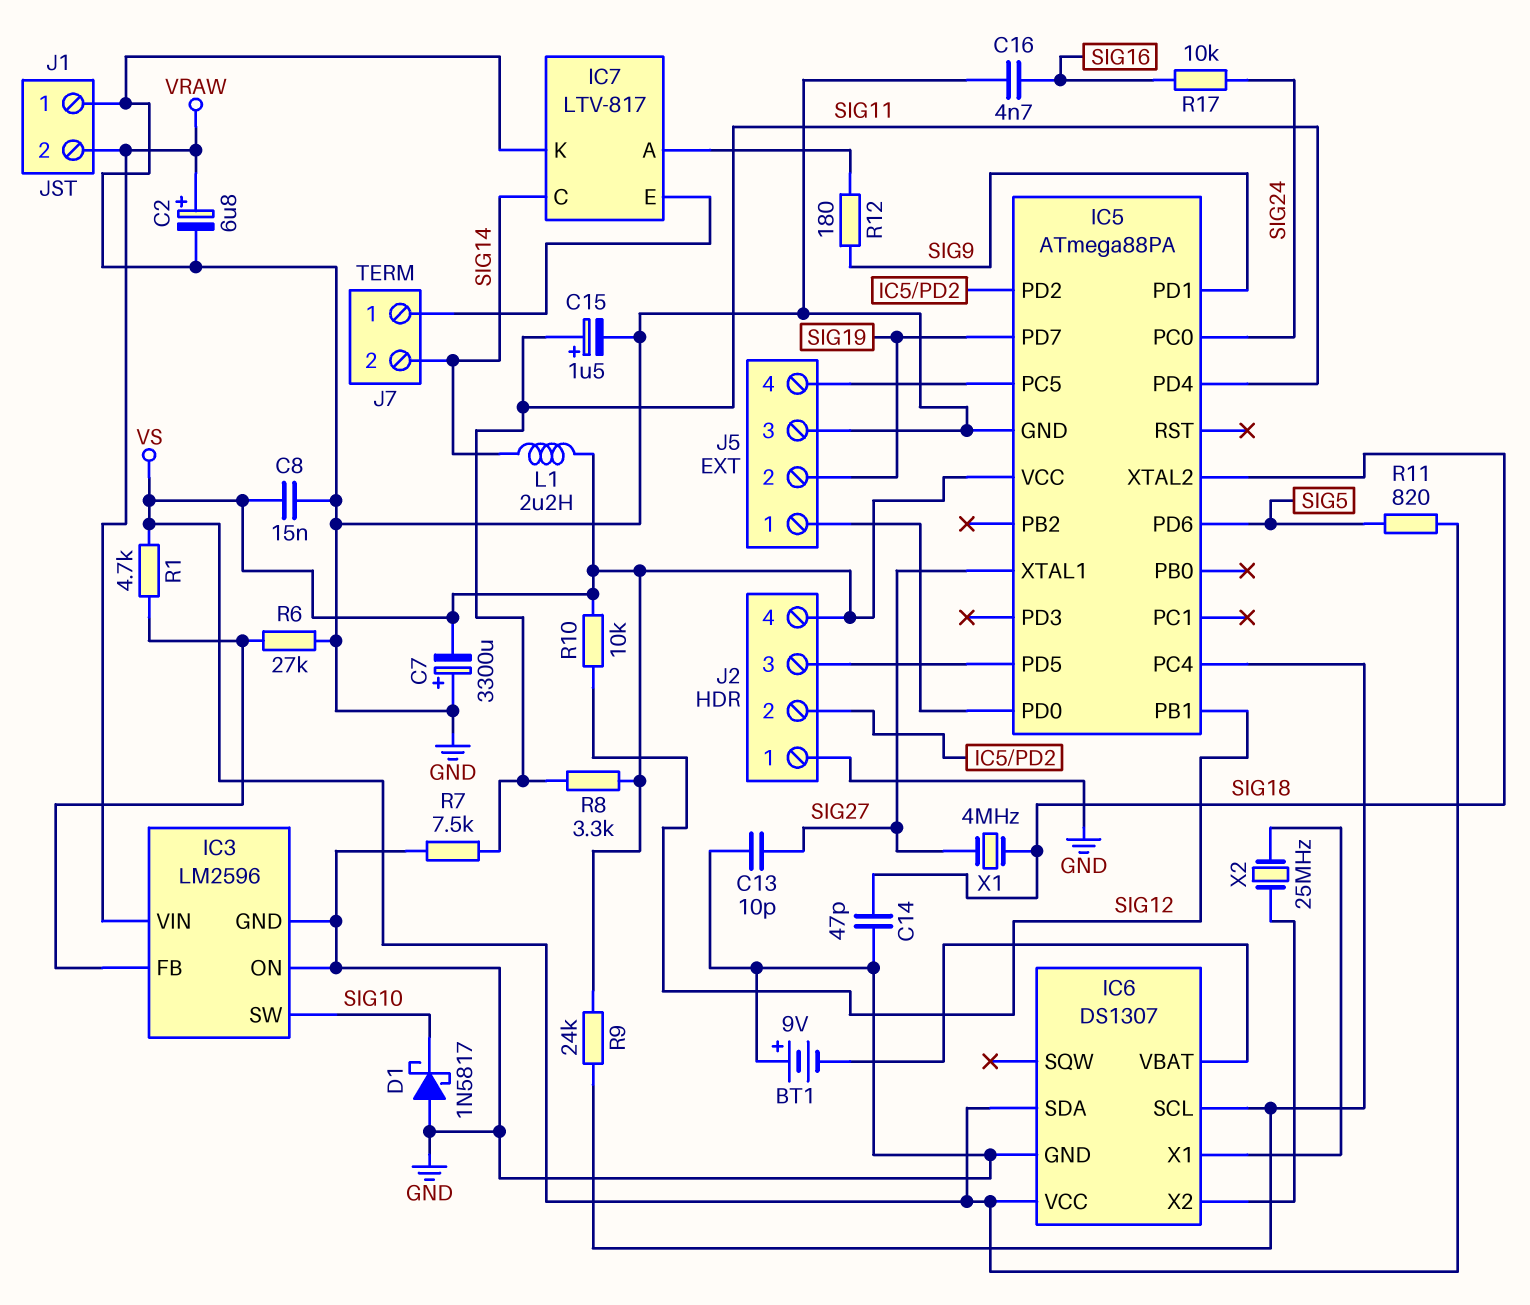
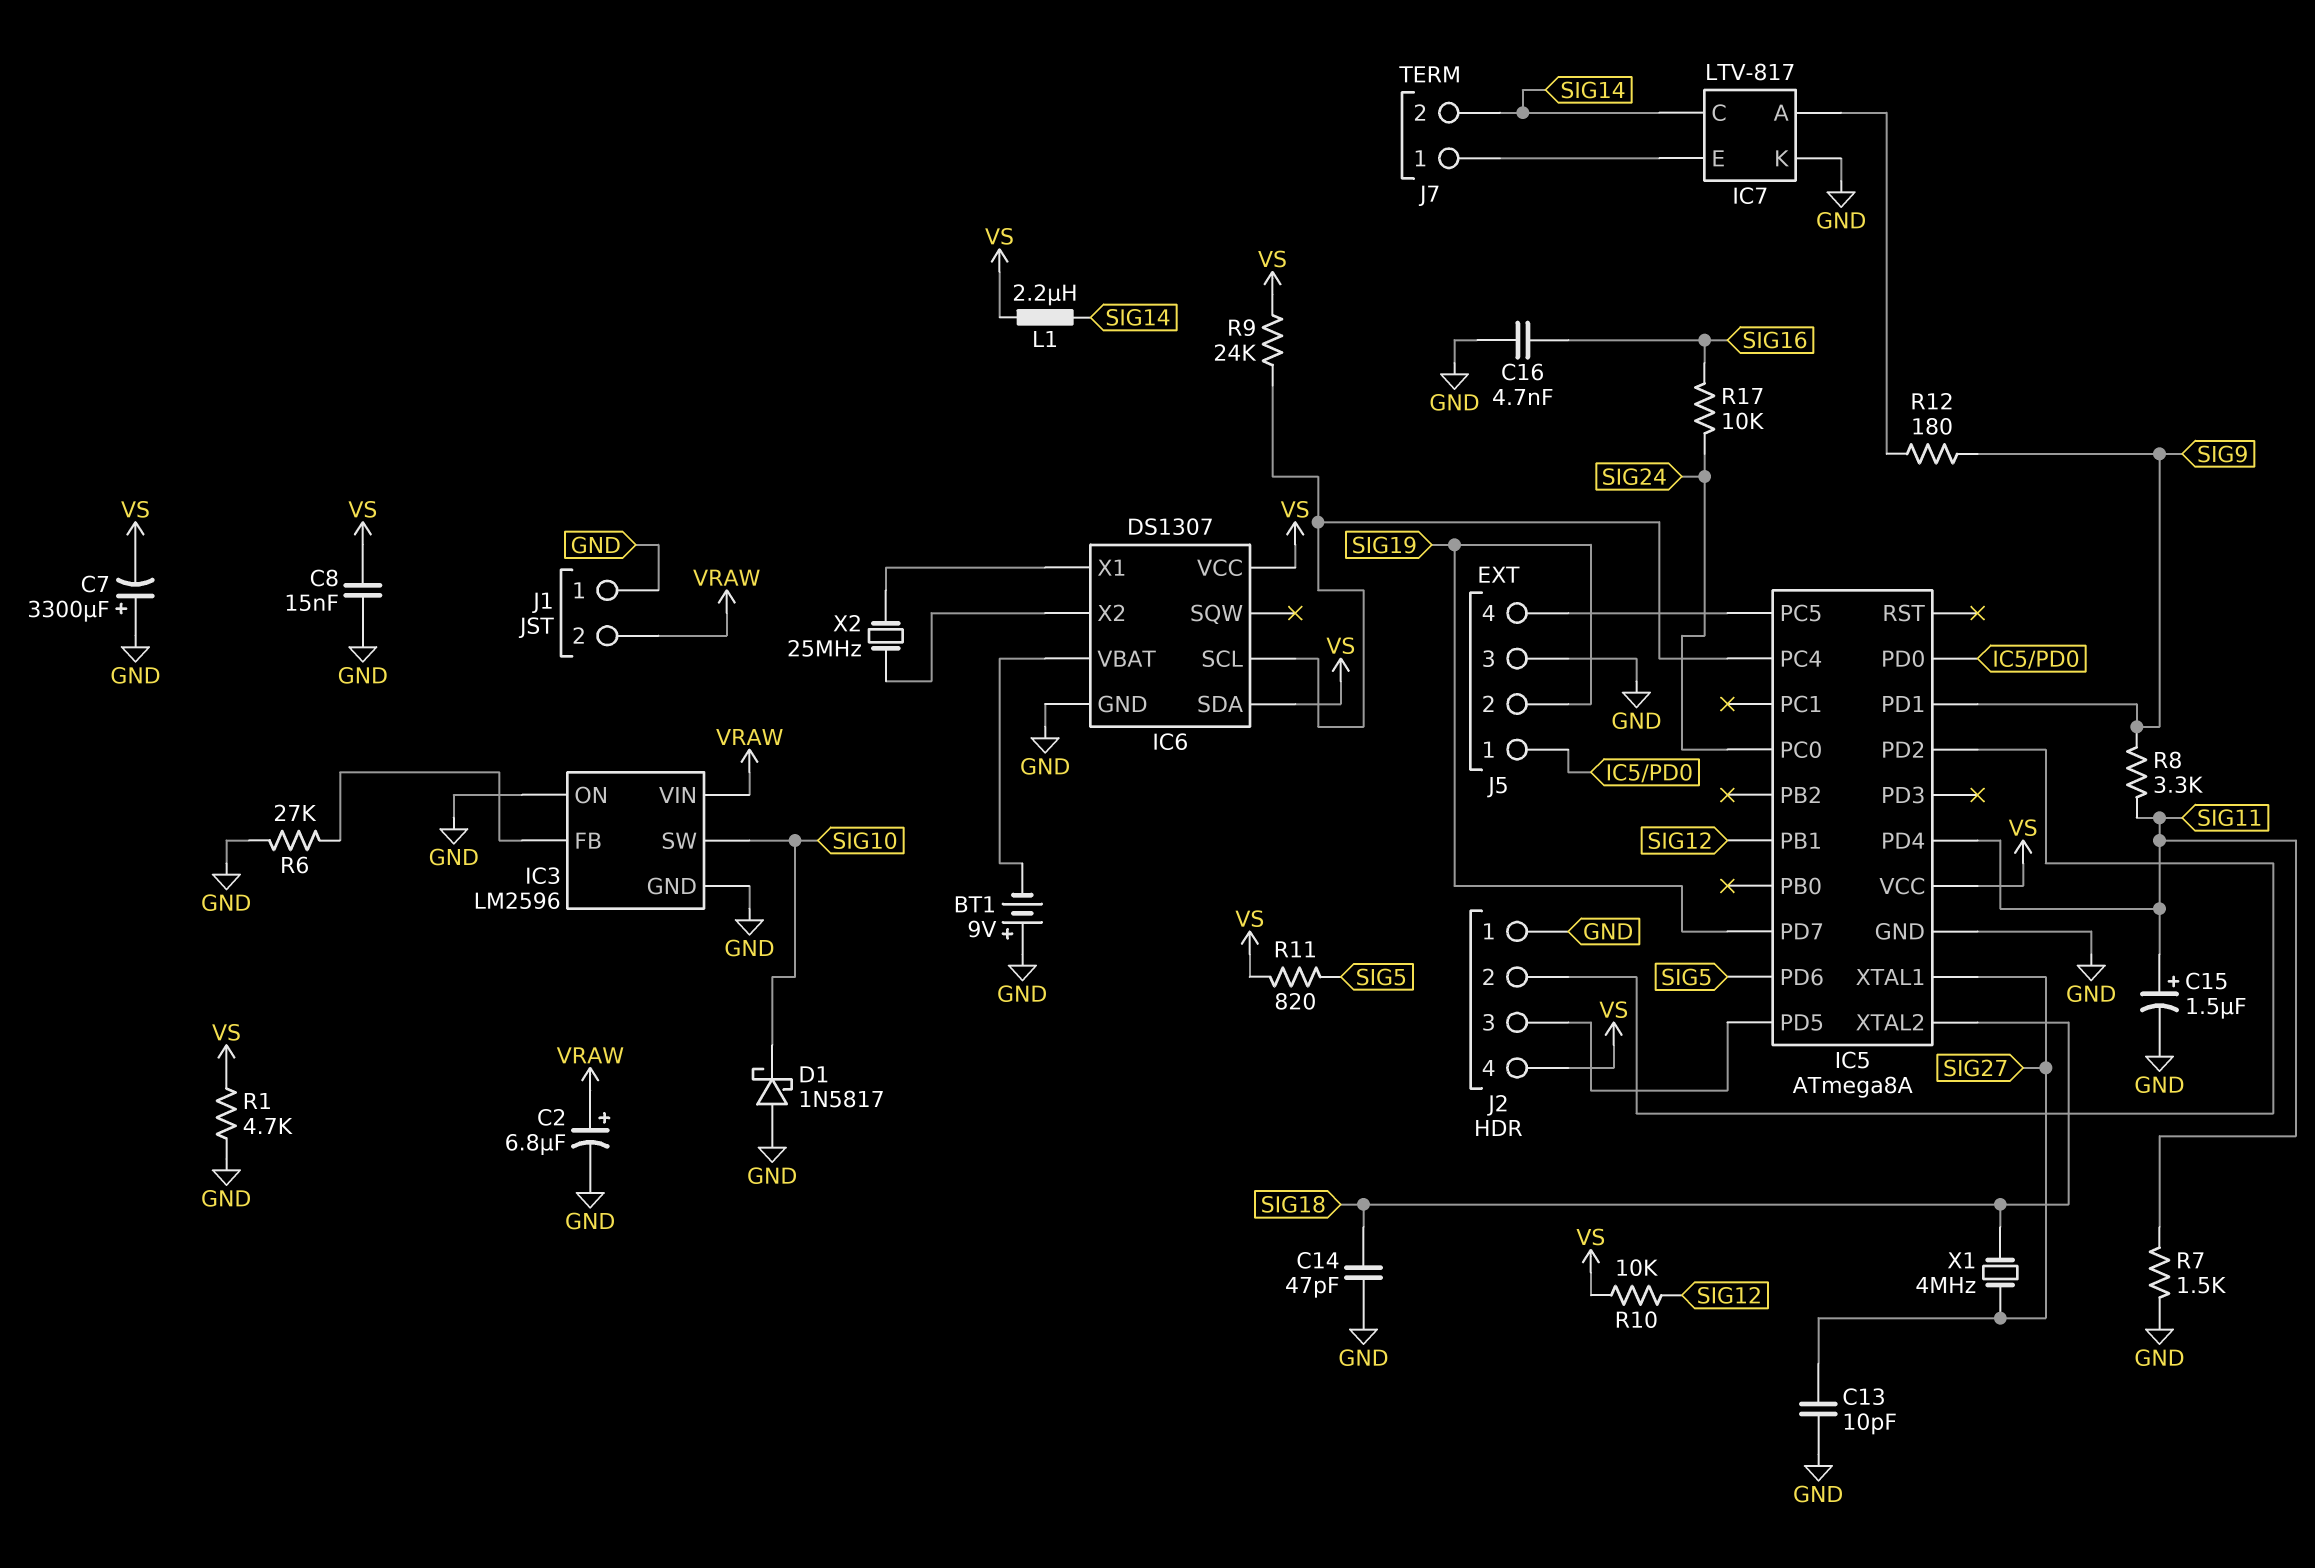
IC5: ATmega88PA -> ATmega8A
R1: 4.7k (IC3/FB, VS) -> 4.7k (GND, VS)
R7: 7.5k (GND, SIG11) -> 1.5k (GND, SIG11)
R8: 3.3k (SIG11, VS) -> 3.3k (SIG9, SIG11)

